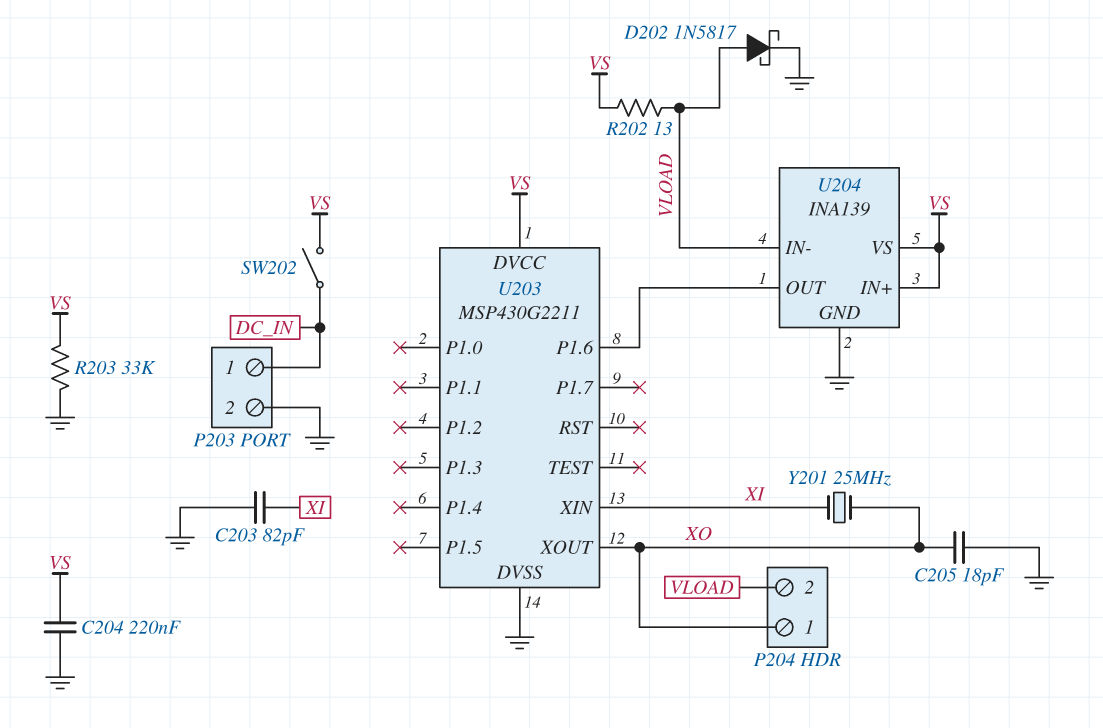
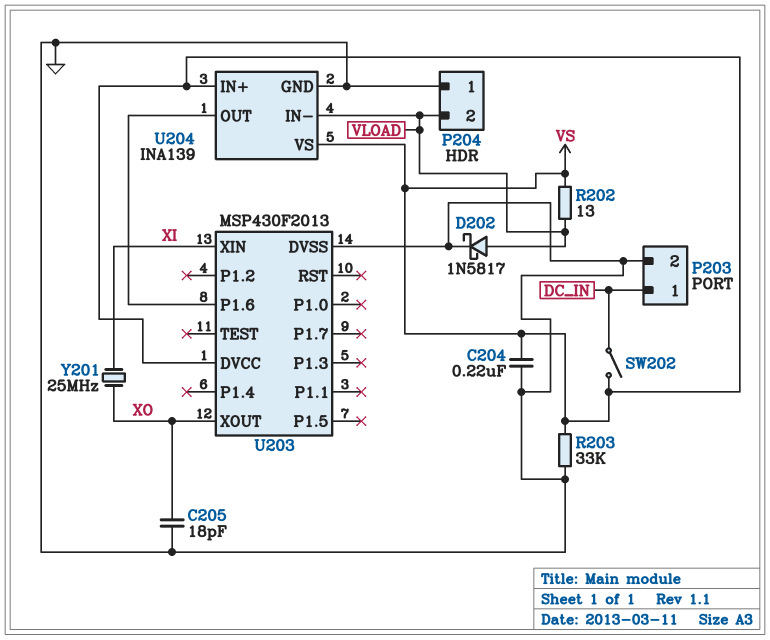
C203: 82pF (GND, XI) -> none
P204 pin 1: XO -> GND
U203: MSP430G2211 -> MSP430F2013

